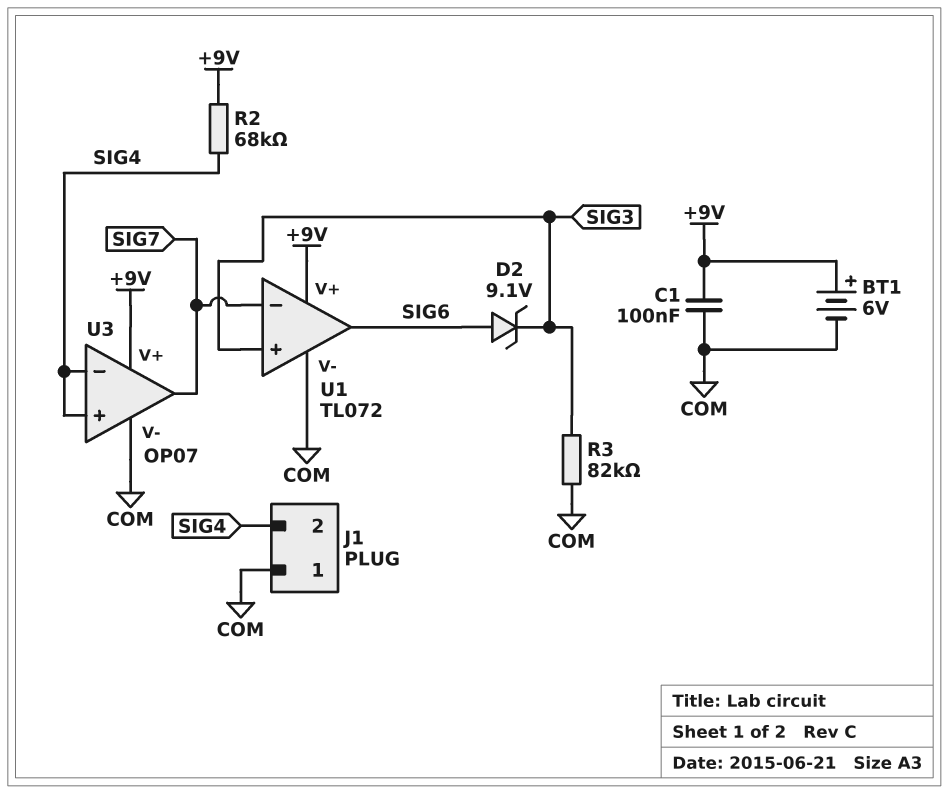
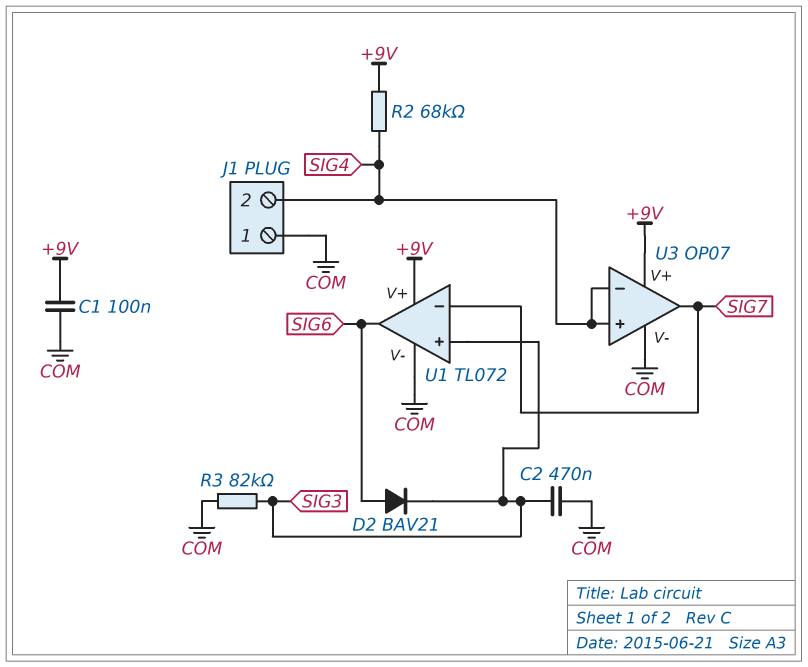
BT1: 6V (plus +9V, minus COM) -> none
C2: none -> 470nF (COM, SIG3)
D2: zener 9.1V (A SIG6, K SIG3) -> diode BAV21 (A SIG6, K SIG3)

